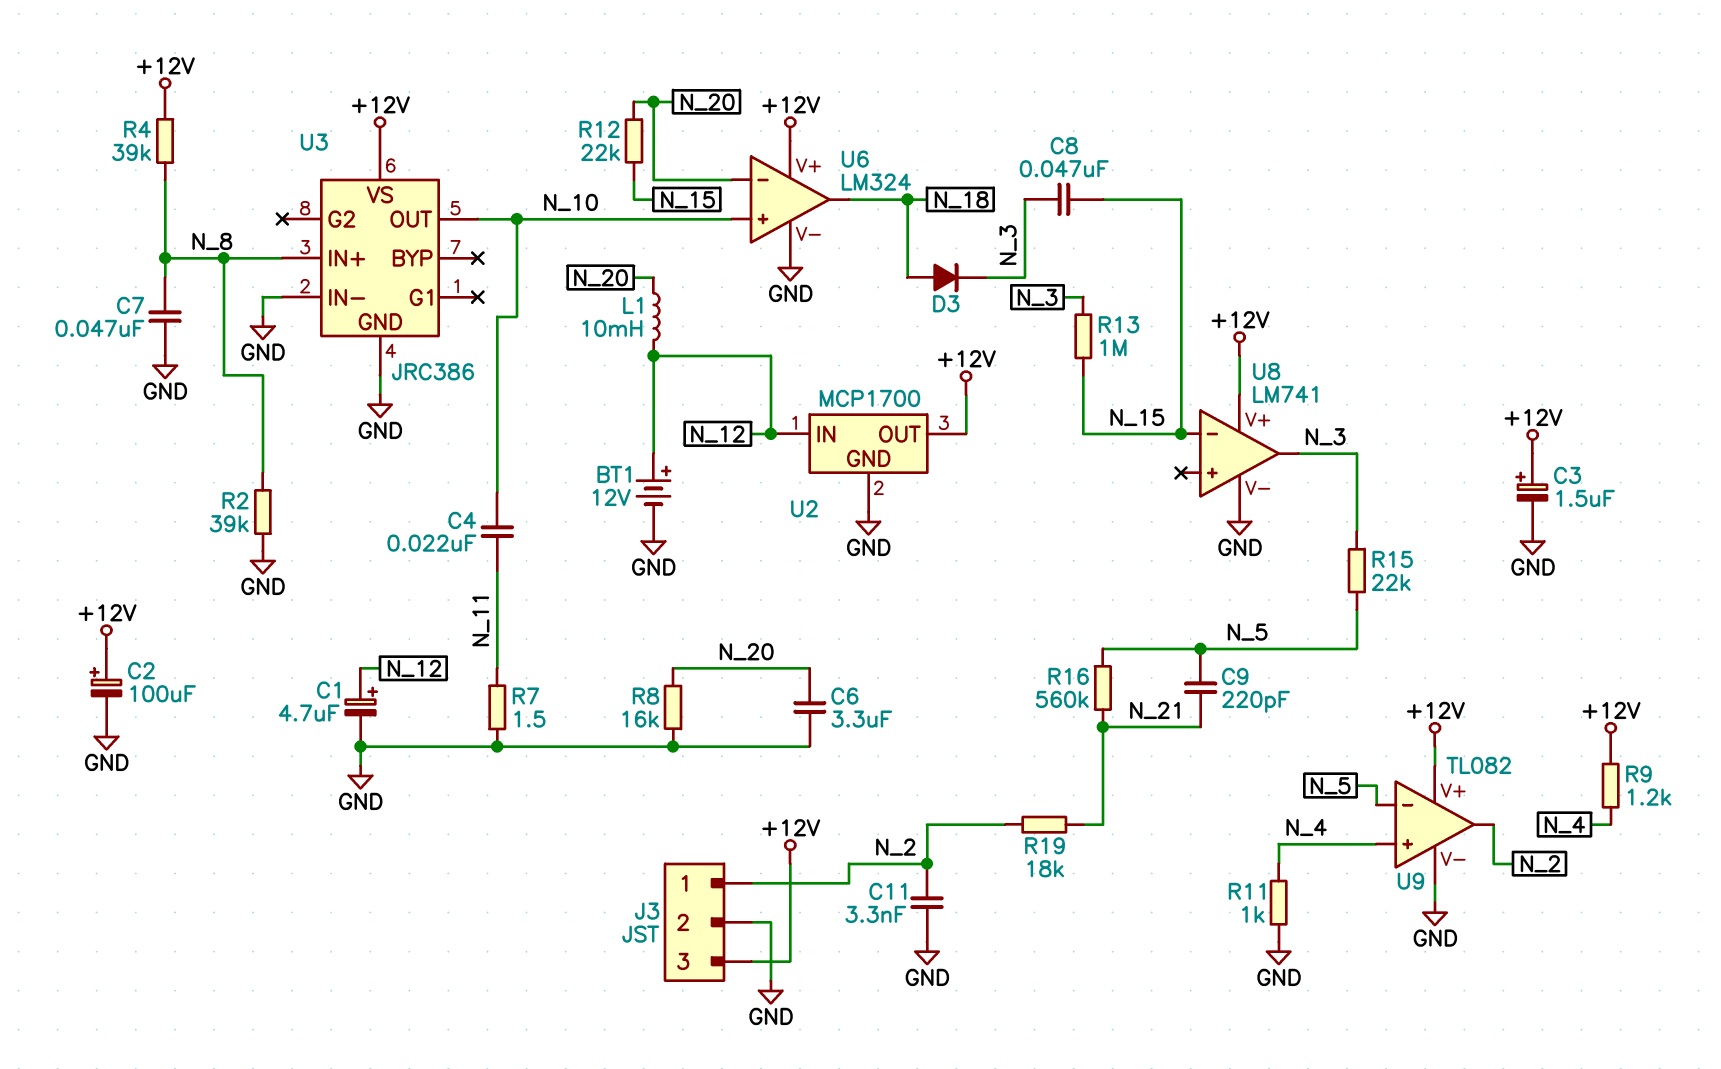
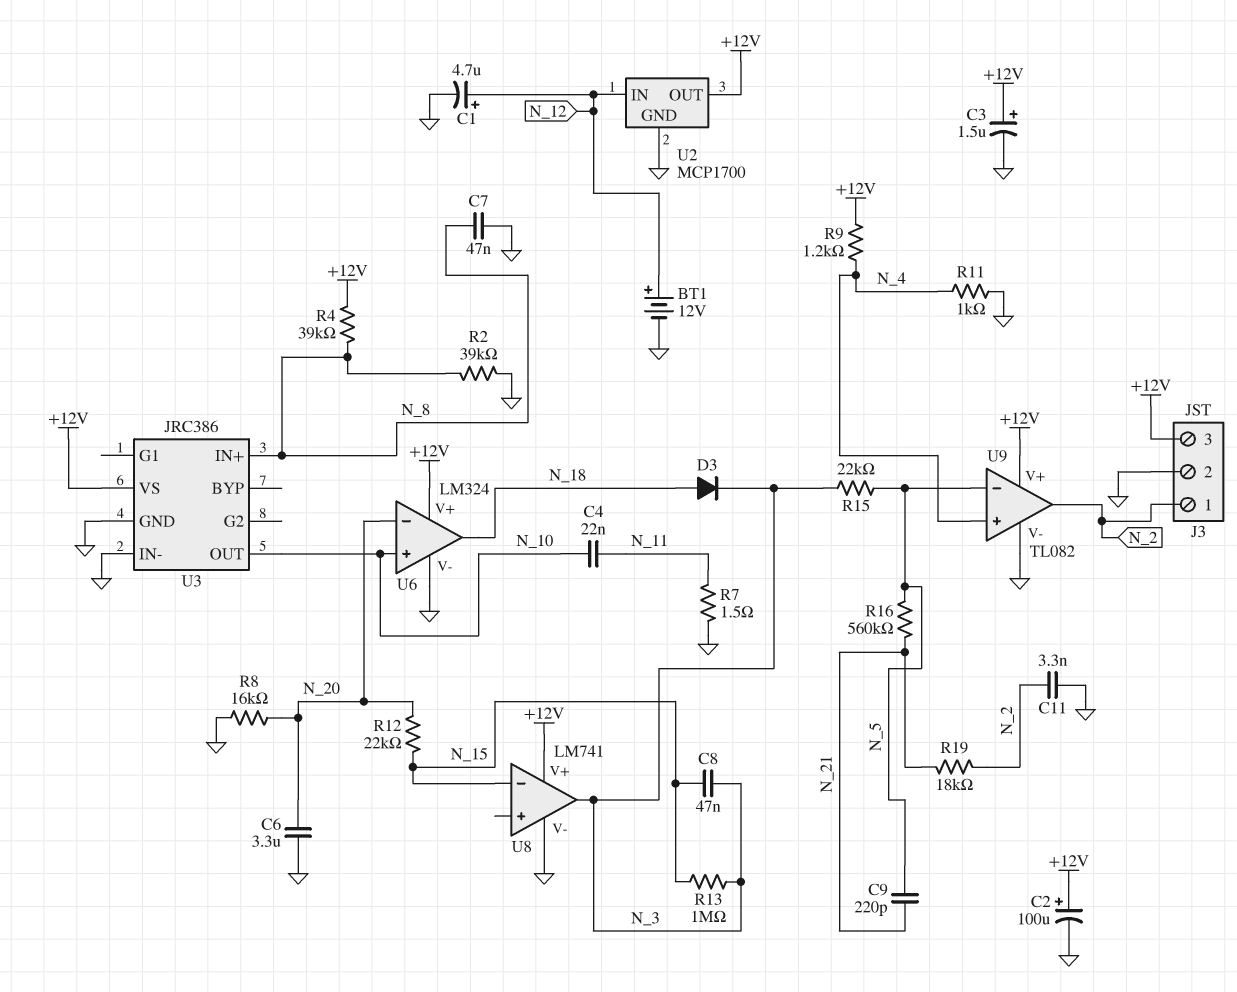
L1: 10mH (N_12, N_20) -> none

